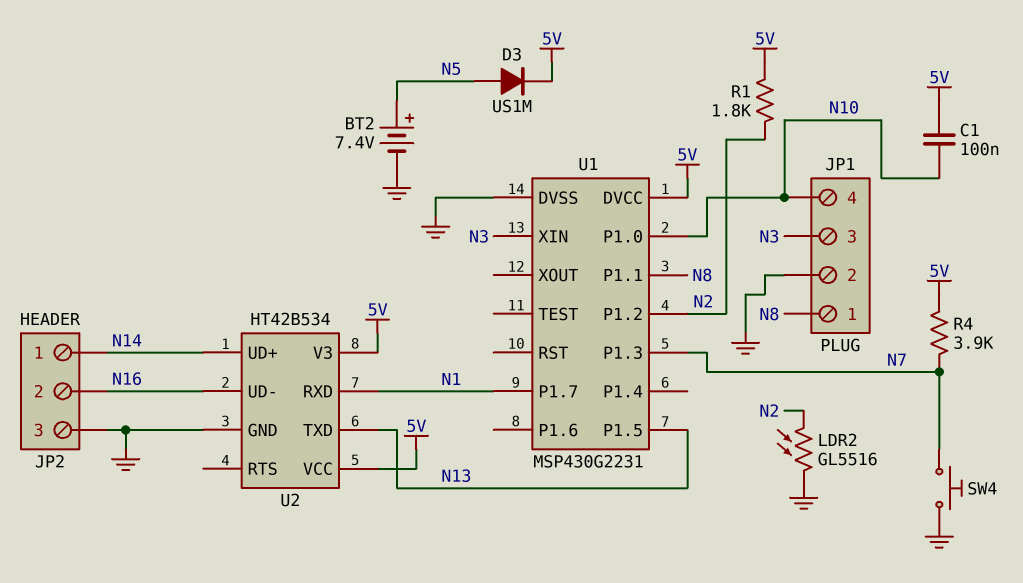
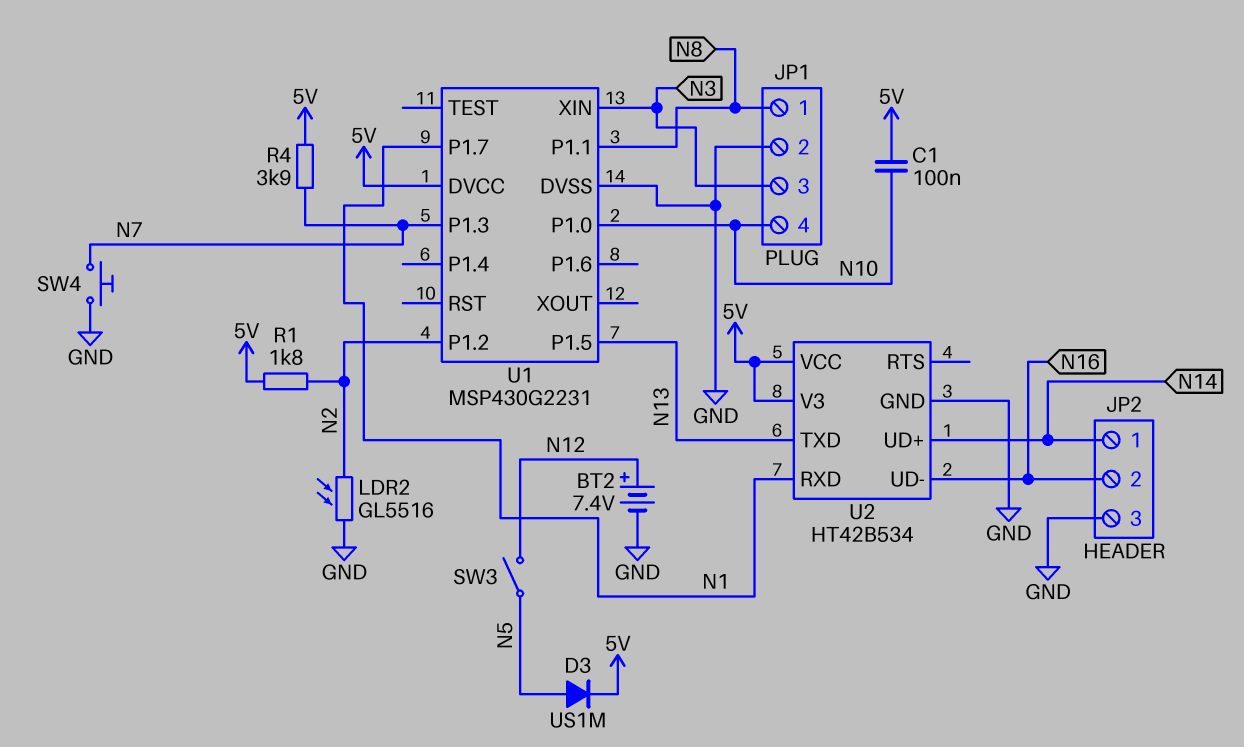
BT2: 7.4V (plus N5, minus GND) -> 7.4V (plus N12, minus GND)
SW3: none -> switch (N5, N12)

